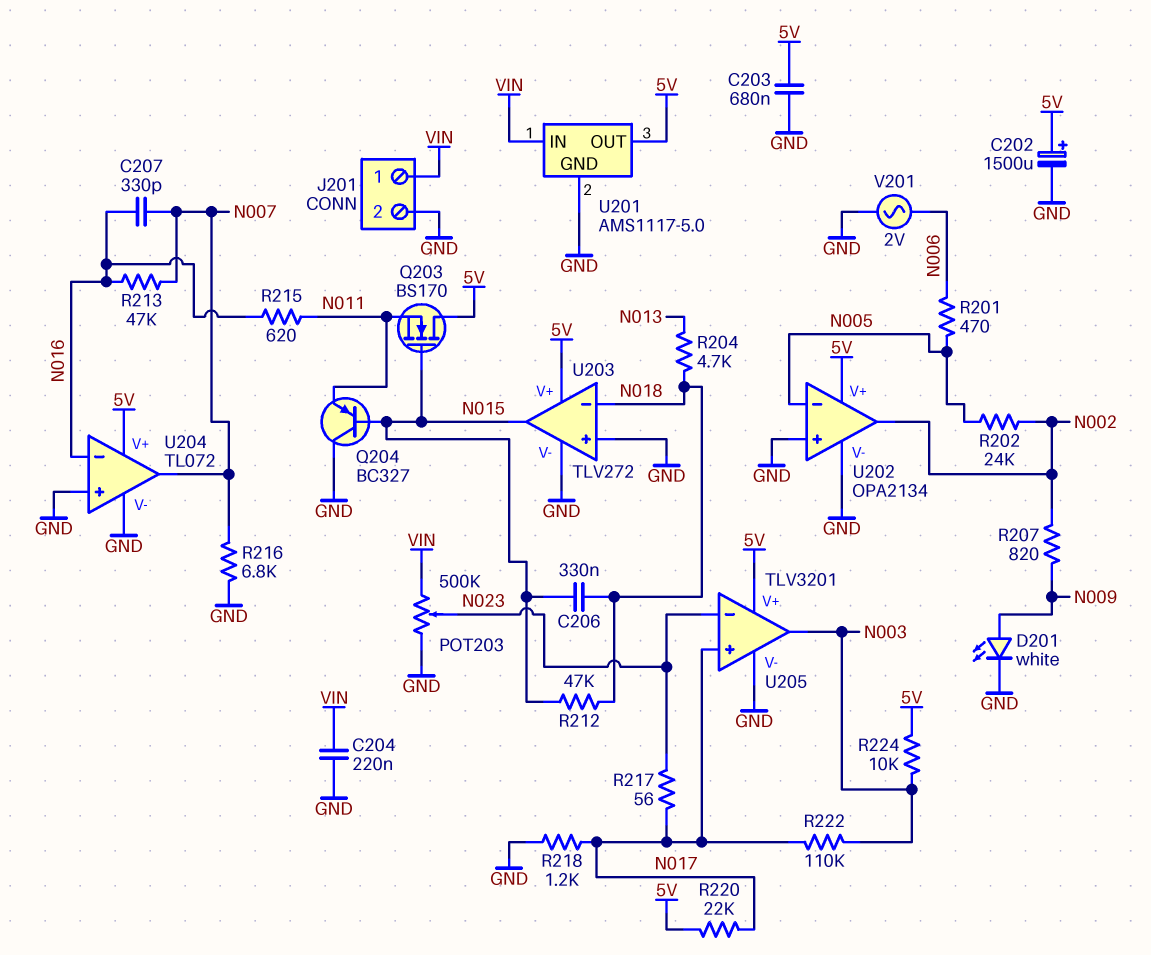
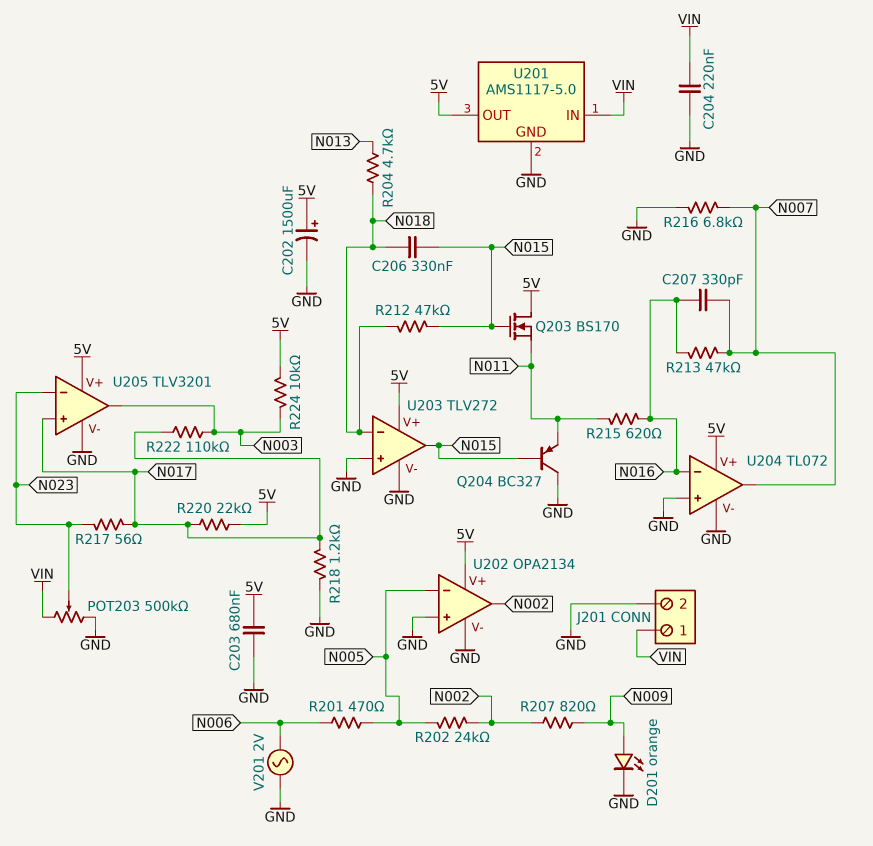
D201: LED white (A N009, K GND) -> LED orange (A N009, K GND)

